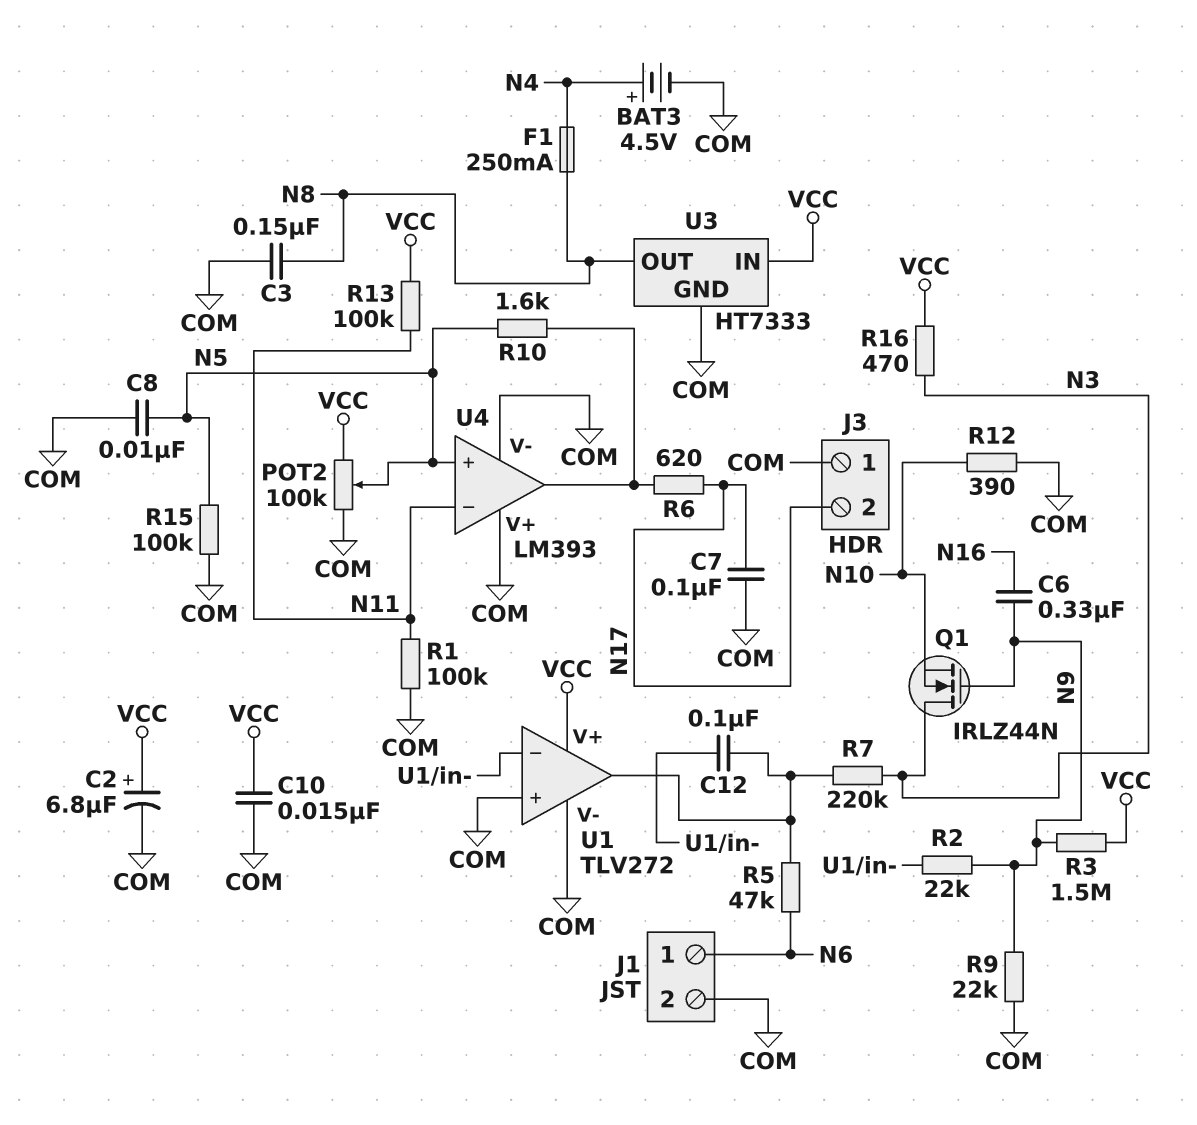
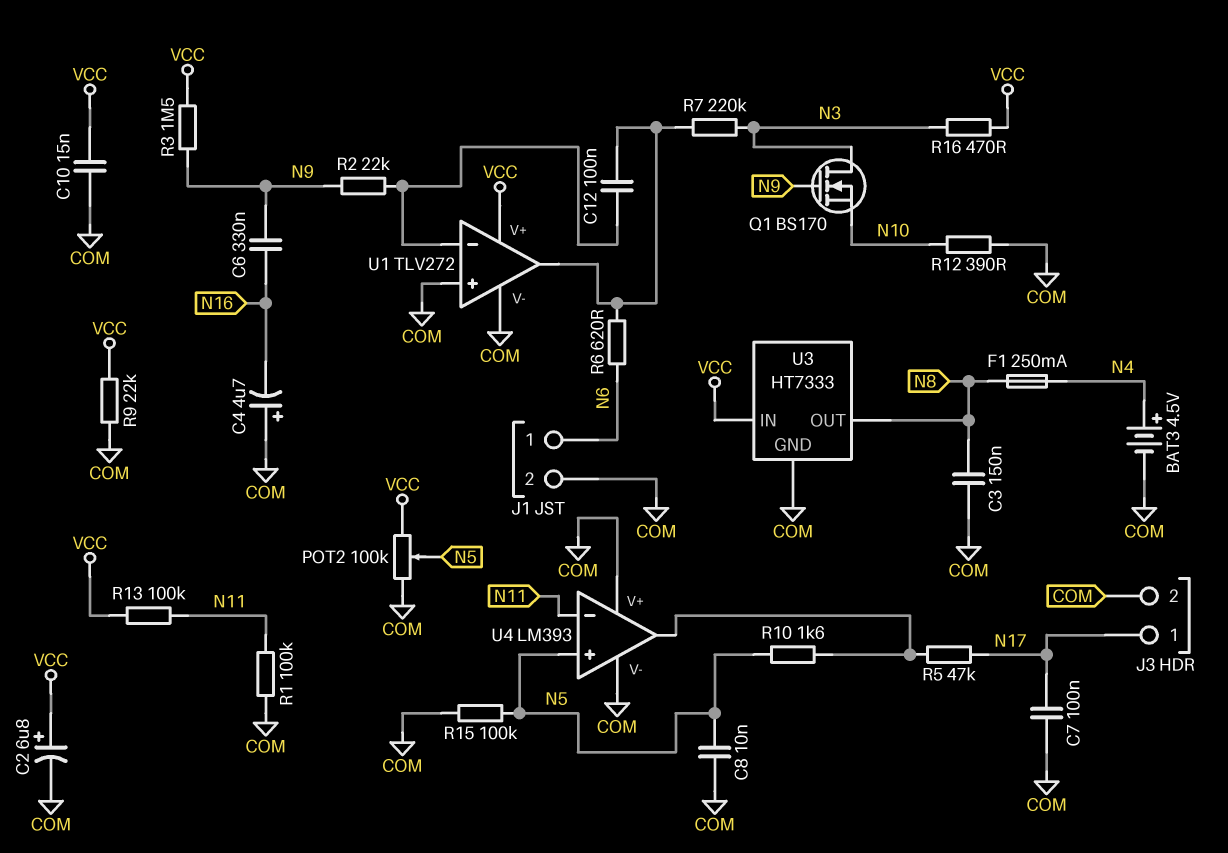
C4: none -> 4.7uF (plus COM, minus N16)
J3 pin 1: COM -> N17
J3 pin 2: N17 -> COM
Q1: NMOS IRLZ44N (G N9, D N3, S N10) -> NMOS BS170 (G N9, D N3, S N10)
R5: 47k (N6, U1/out) -> 47k (N17, U4/out)
R6: 620 (N17, U4/out) -> 620 (N6, U1/out)
R9: 22k (COM, N9) -> 22k (COM, VCC)

